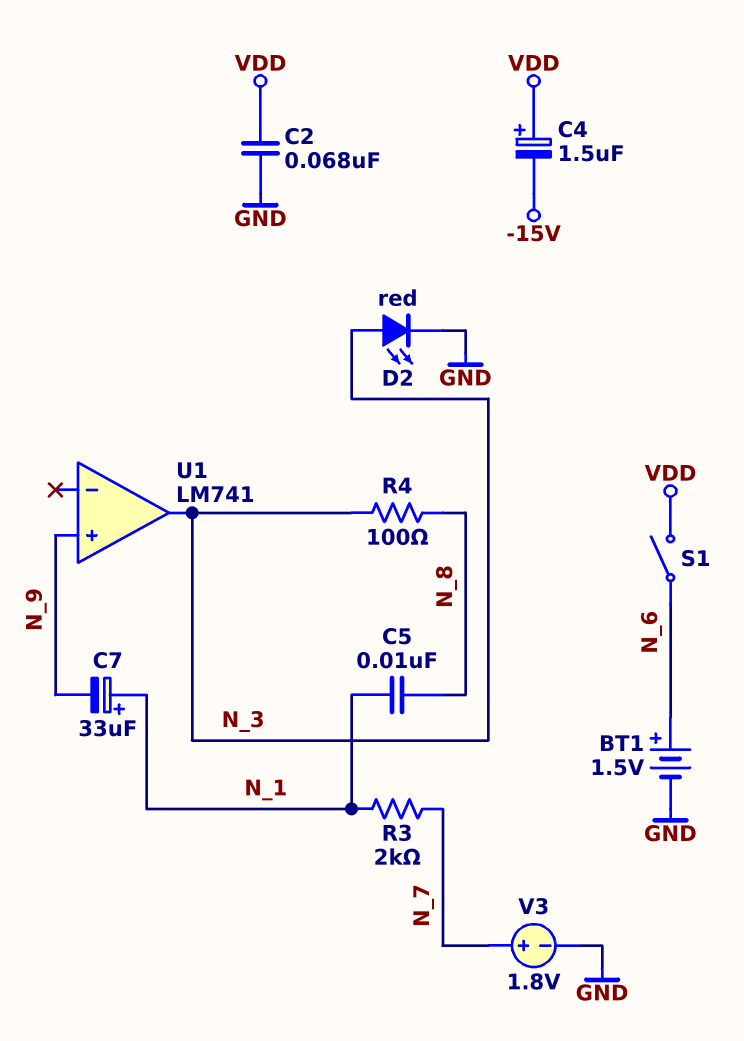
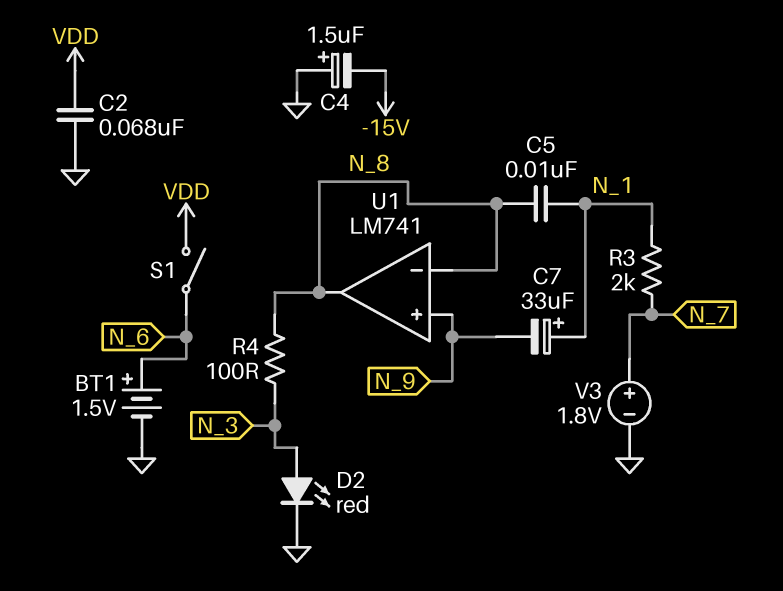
C4: 1.5uF (plus VDD, minus -15V) -> 1.5uF (plus GND, minus -15V)
U1 pin in-: none -> N_8
U1 pin out: N_3 -> N_8

